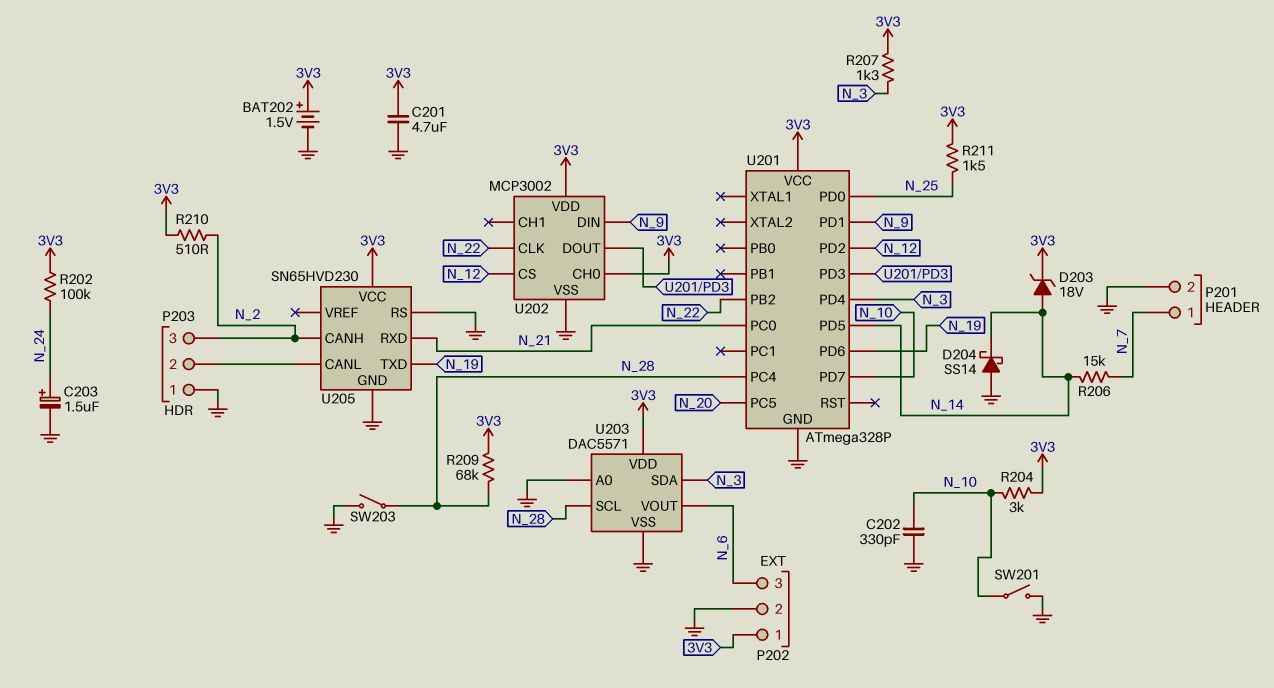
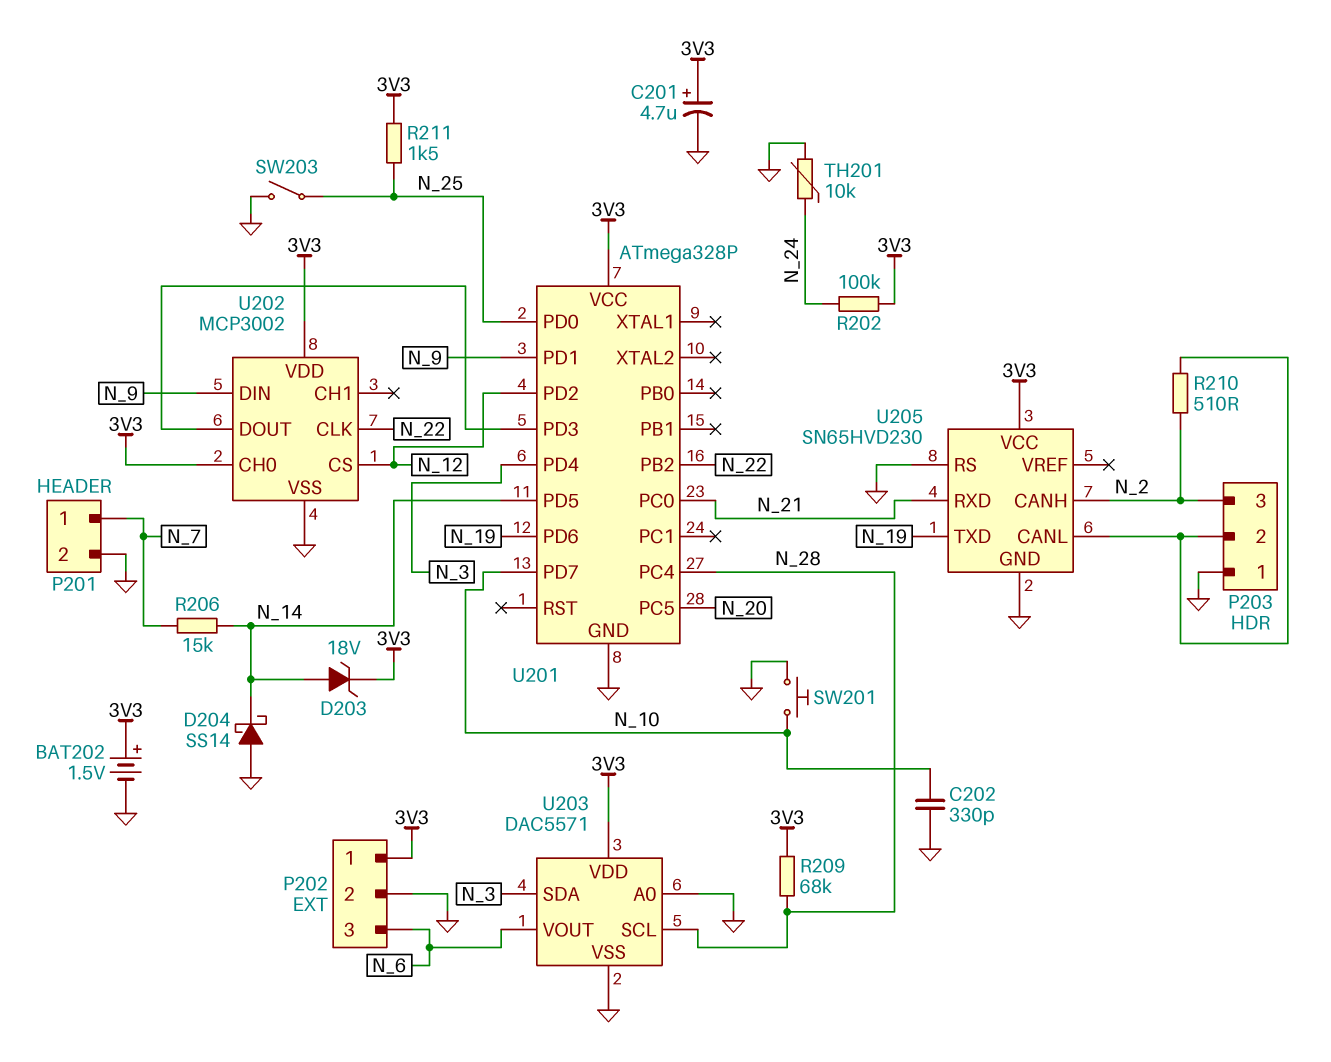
C201: 4.7uF (3V3, GND) -> 4.7uF (plus 3V3, minus GND)
C203: 1.5uF (plus N_24, minus GND) -> none
R204: 3k (3V3, N_10) -> none
R207: 1.3k (3V3, N_3) -> none
R210: 510 (3V3, N_2) -> 510 (N_2, P203/2)
SW201: switch (GND, N_10) -> button (GND, N_10)
SW203: switch (GND, N_28) -> switch (GND, N_25)
TH201: none -> 10k (GND, N_24)

